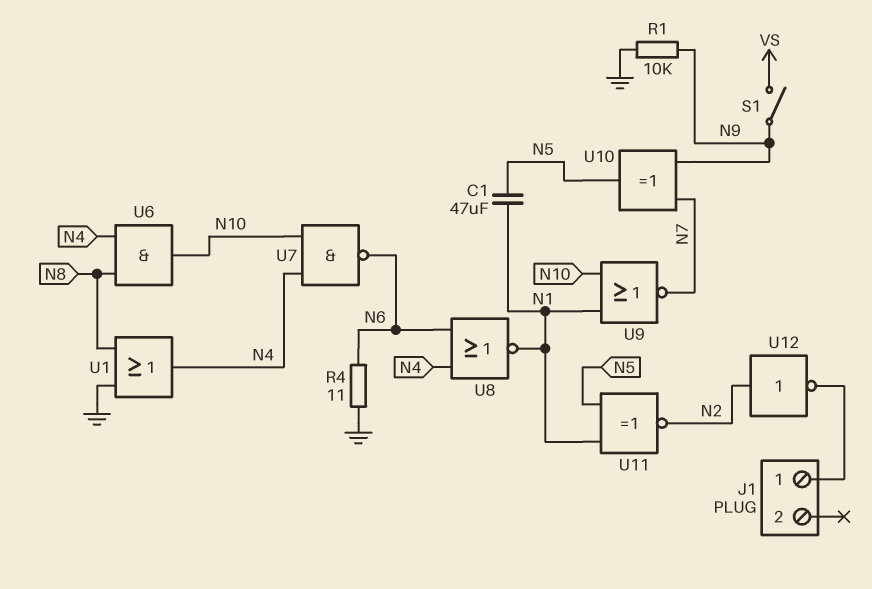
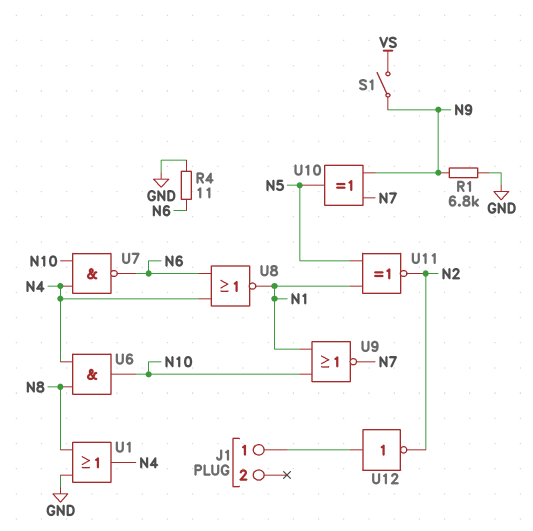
C1: 47uF (N1, N5) -> none
R1: 10k (GND, N9) -> 6.8k (GND, N9)
U12: NOT (in N2, out J1/1) -> NOT (in J1/1, out N2)

